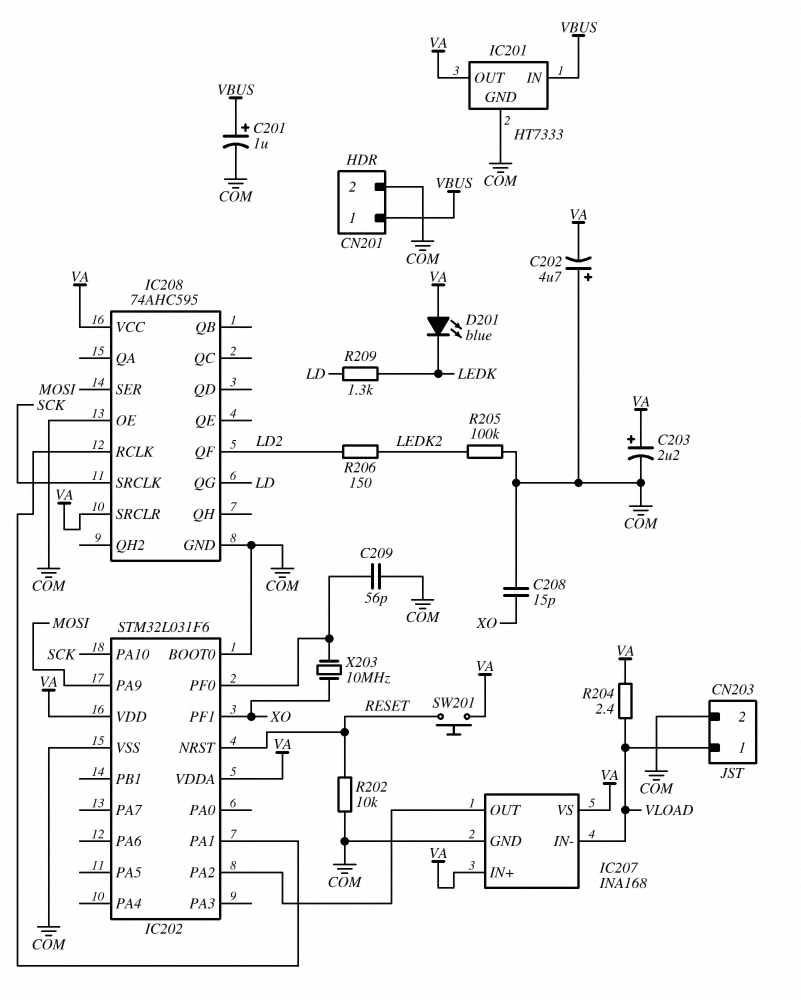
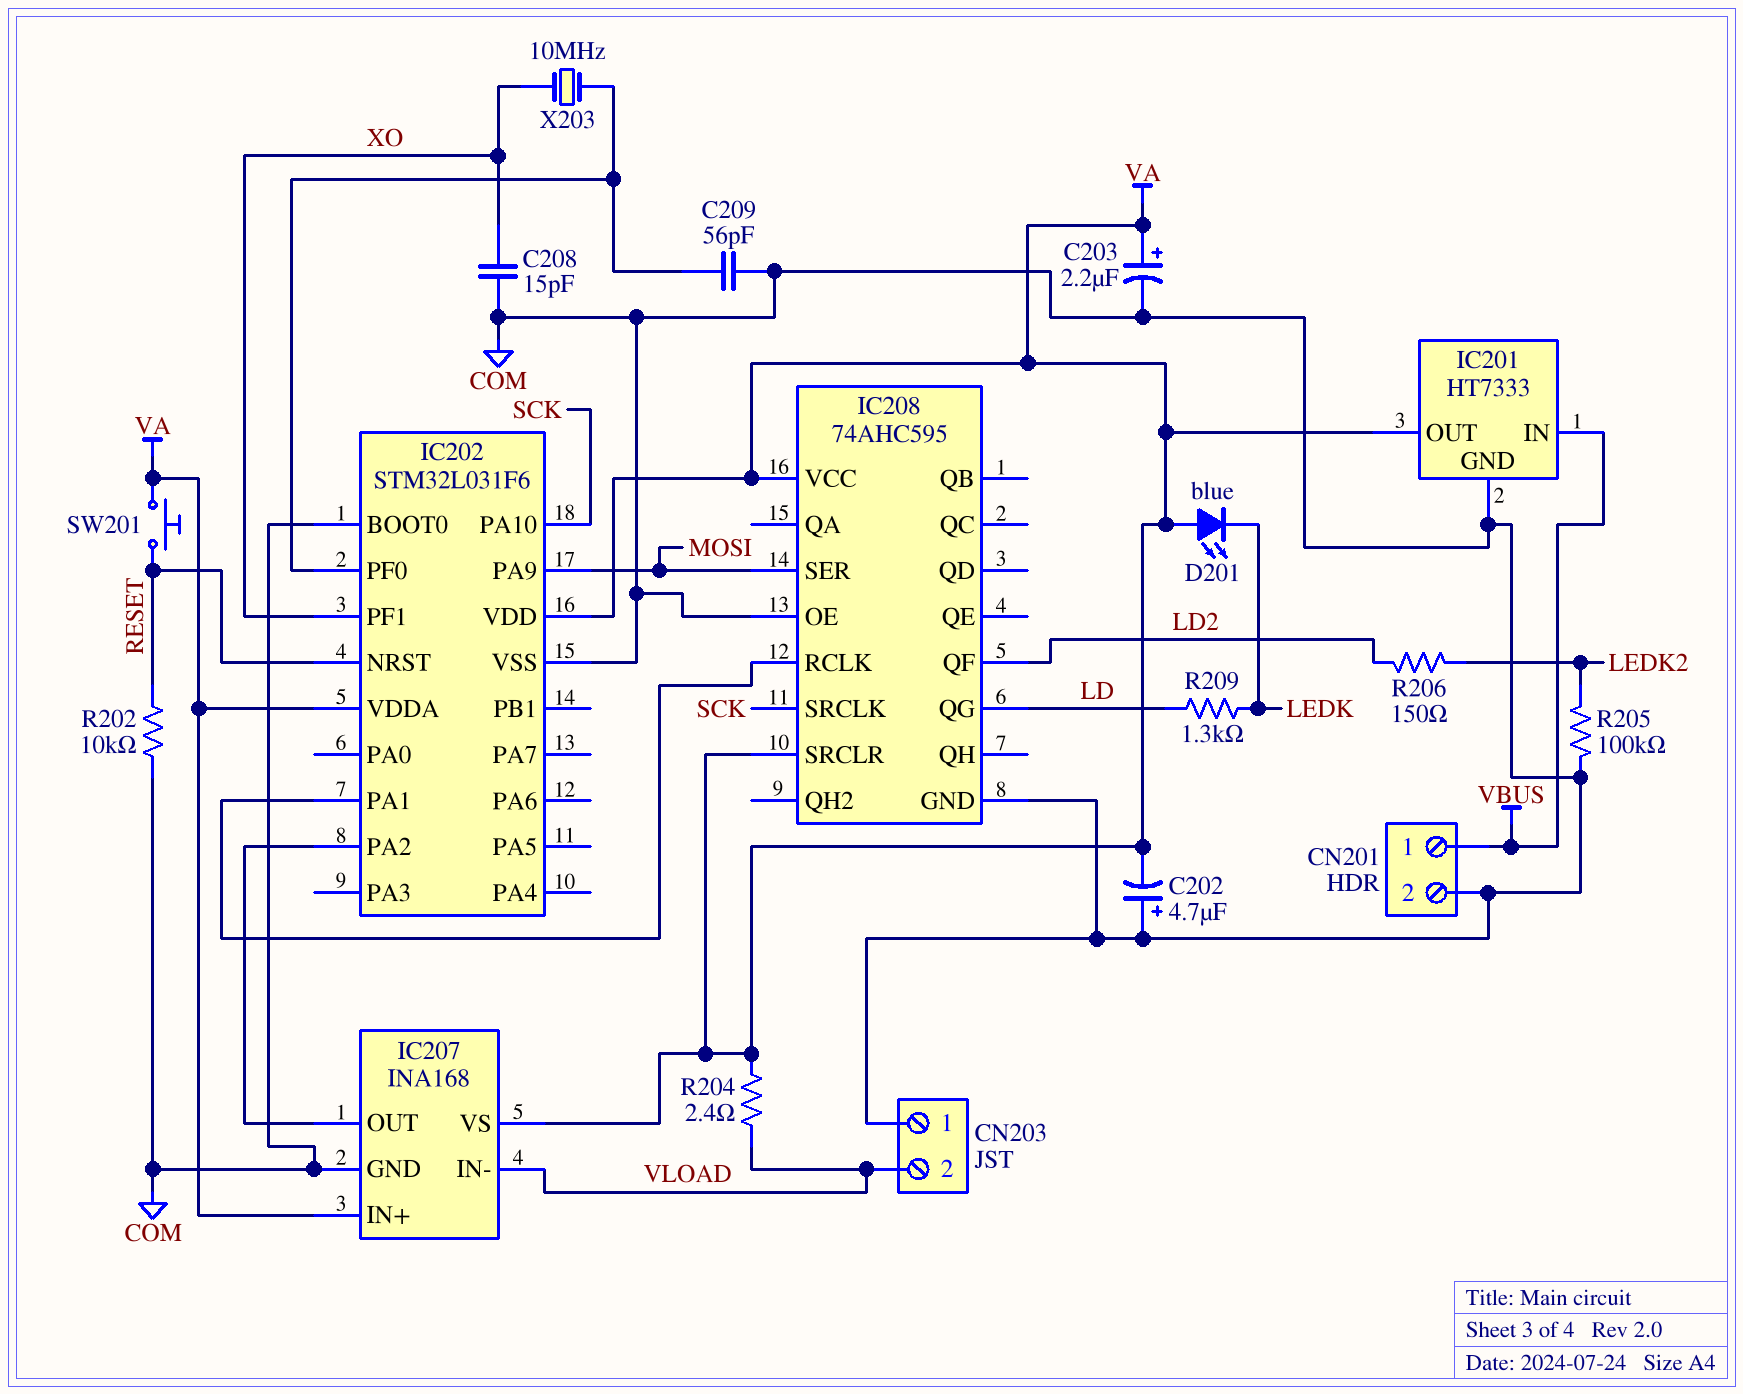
C201: 1uF (plus VBUS, minus COM) -> none
CN203 pin 1: VLOAD -> COM
CN203 pin 2: COM -> VLOAD

